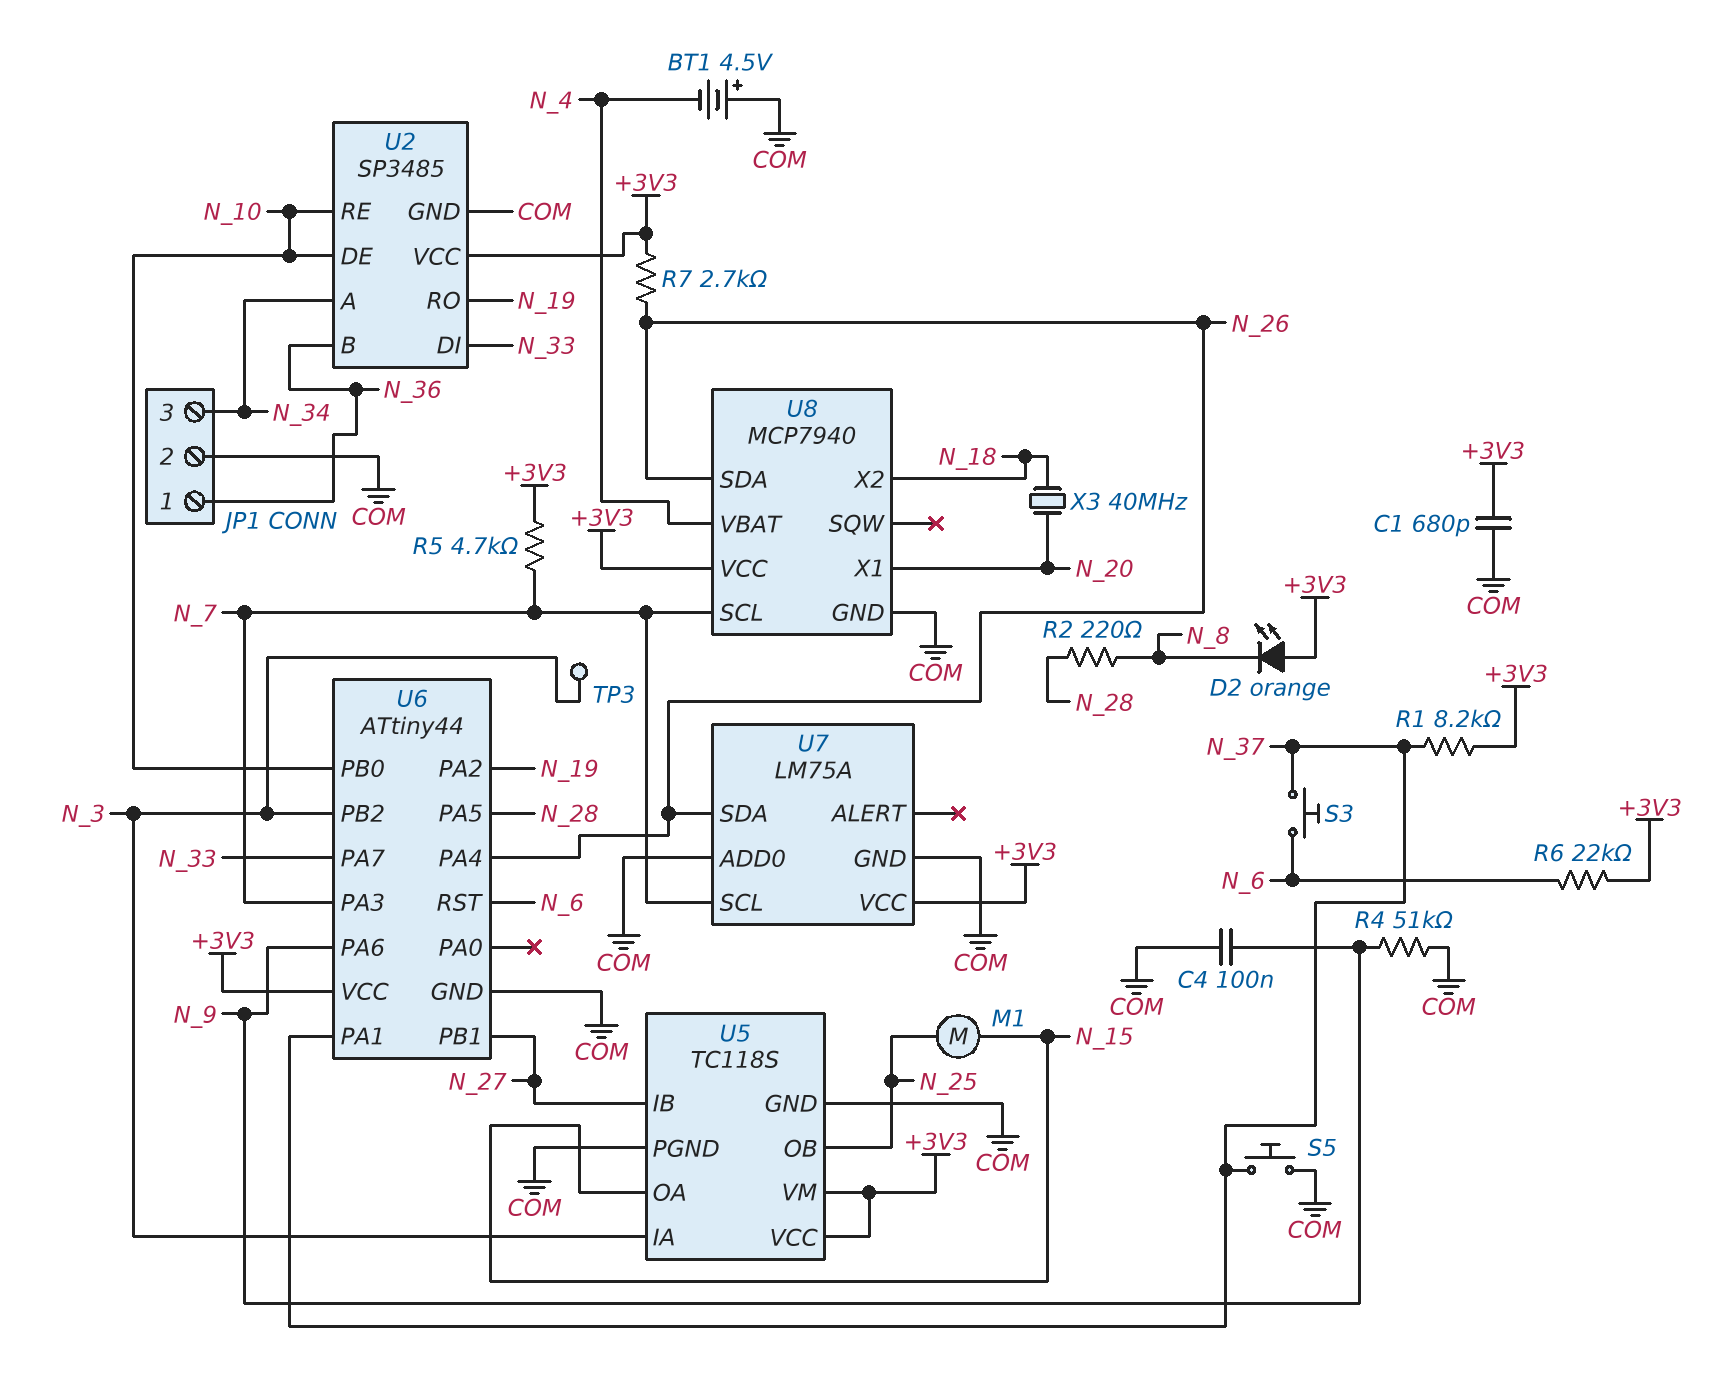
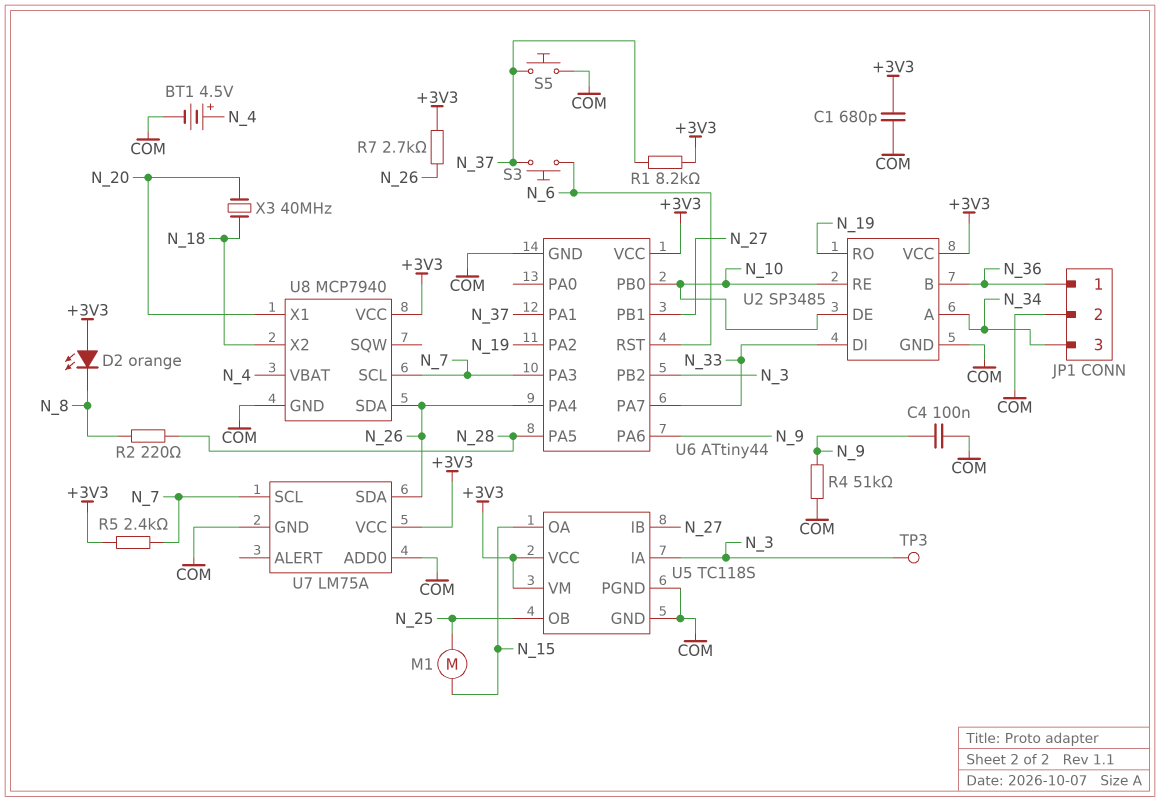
BT1: 4.5V (plus COM, minus N_4) -> 4.5V (plus N_4, minus COM)
R5: 4.7k (+3V3, N_7) -> 2.4k (+3V3, N_7)
R6: 22k (+3V3, N_6) -> none

